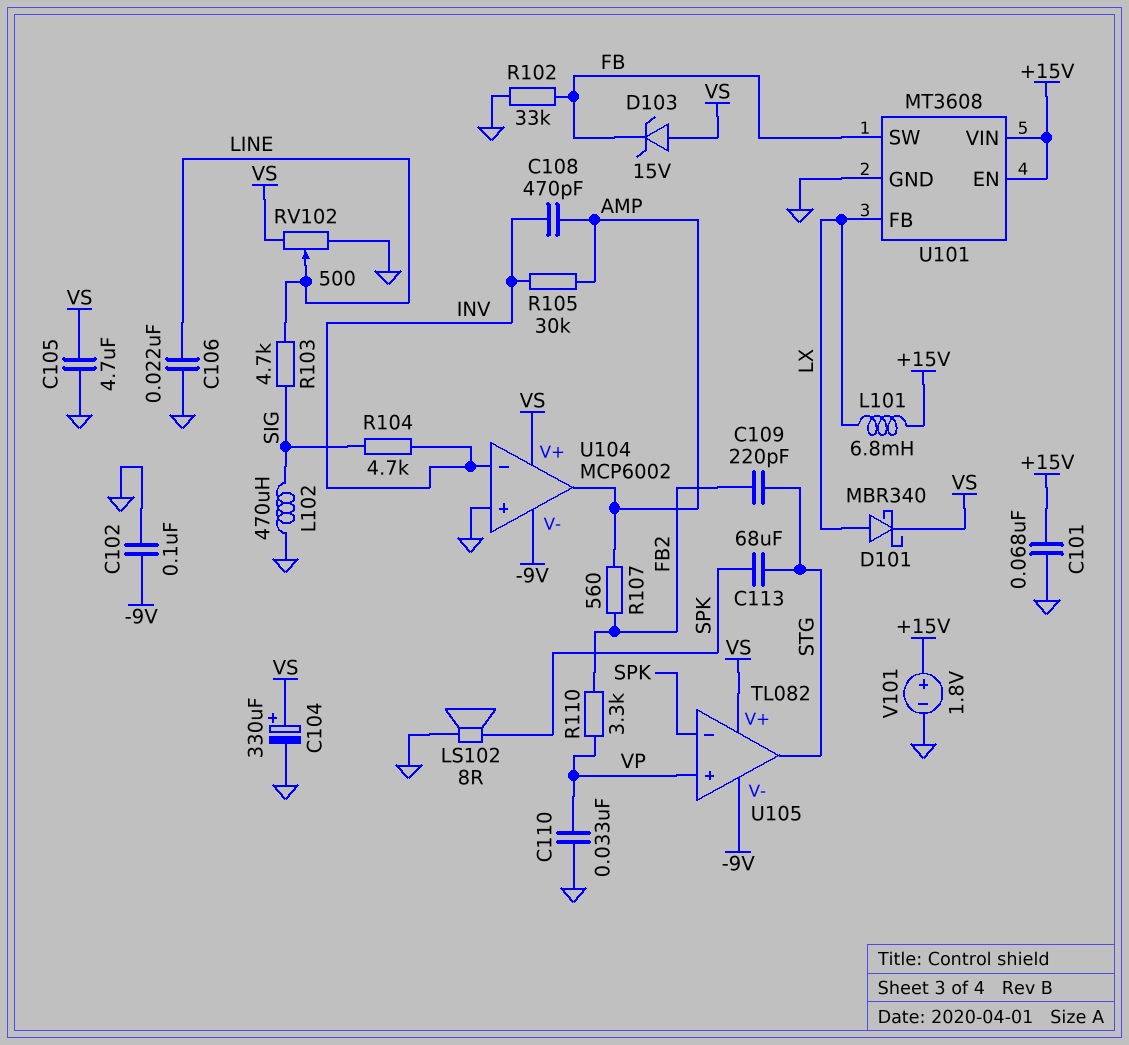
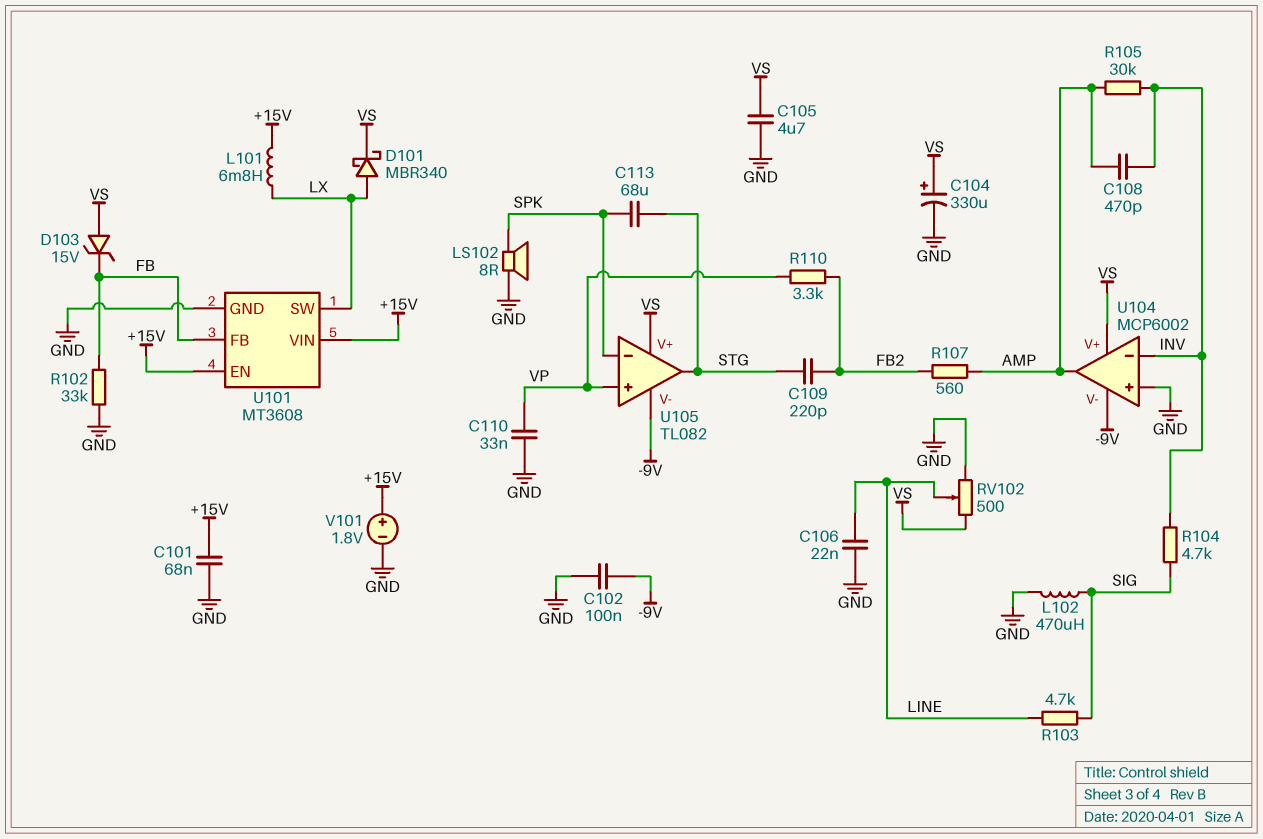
U101 pin FB: LX -> FB
U101 pin SW: FB -> LX

